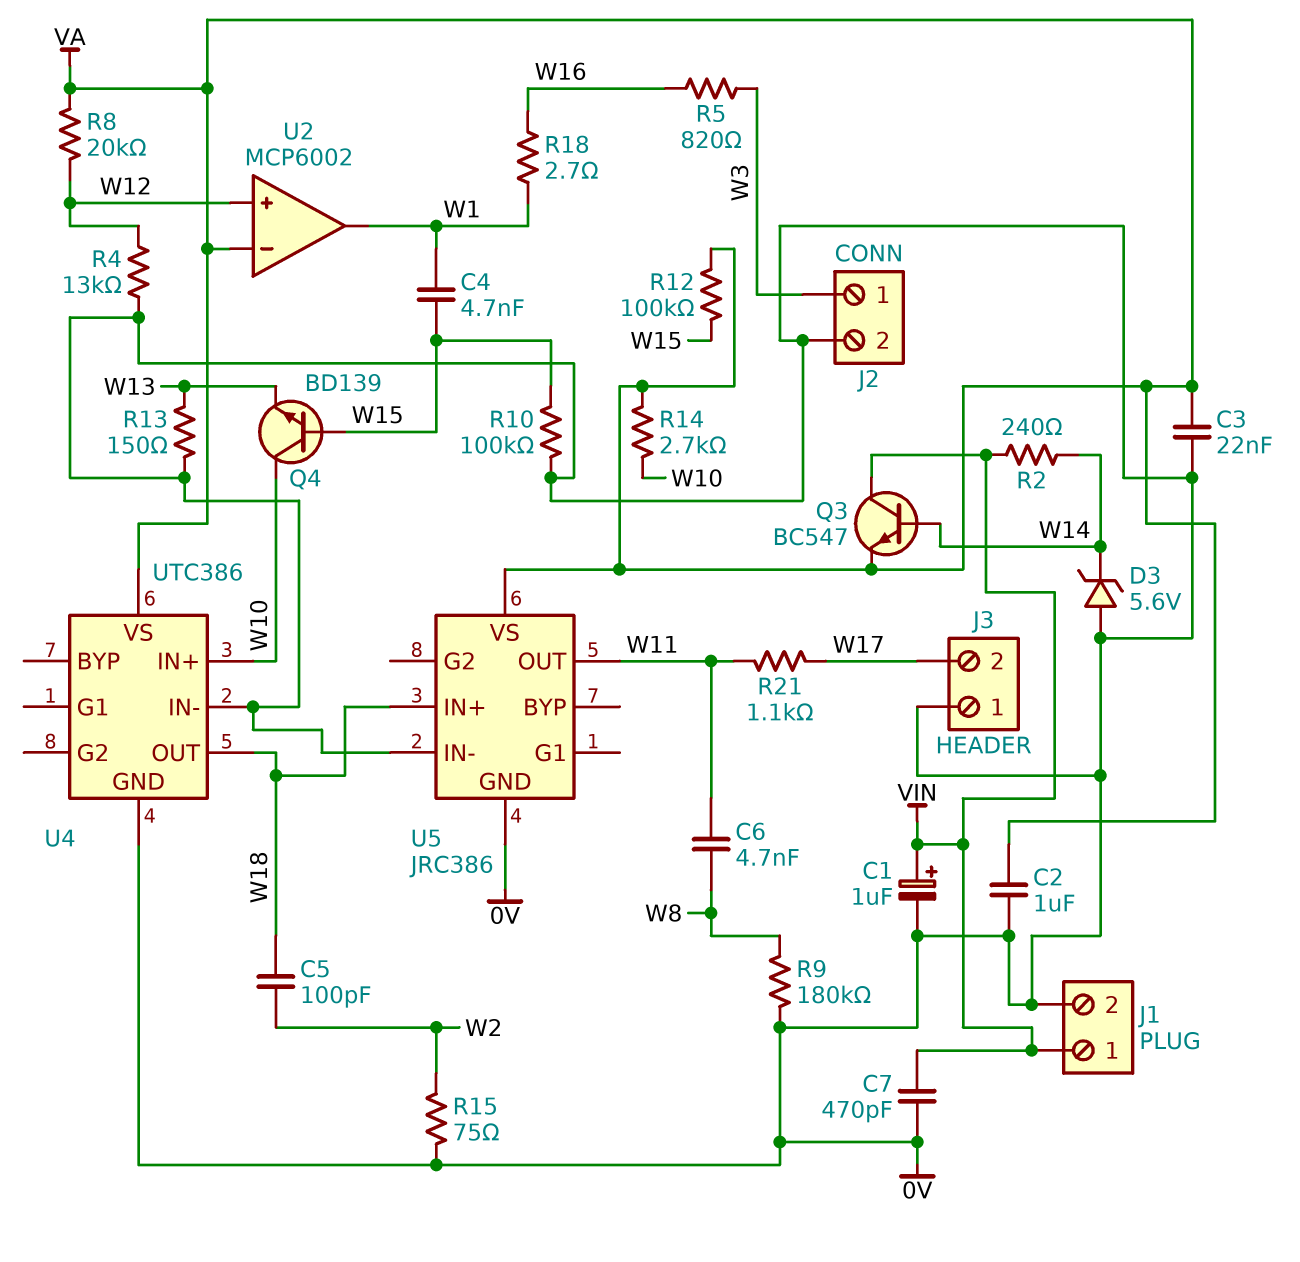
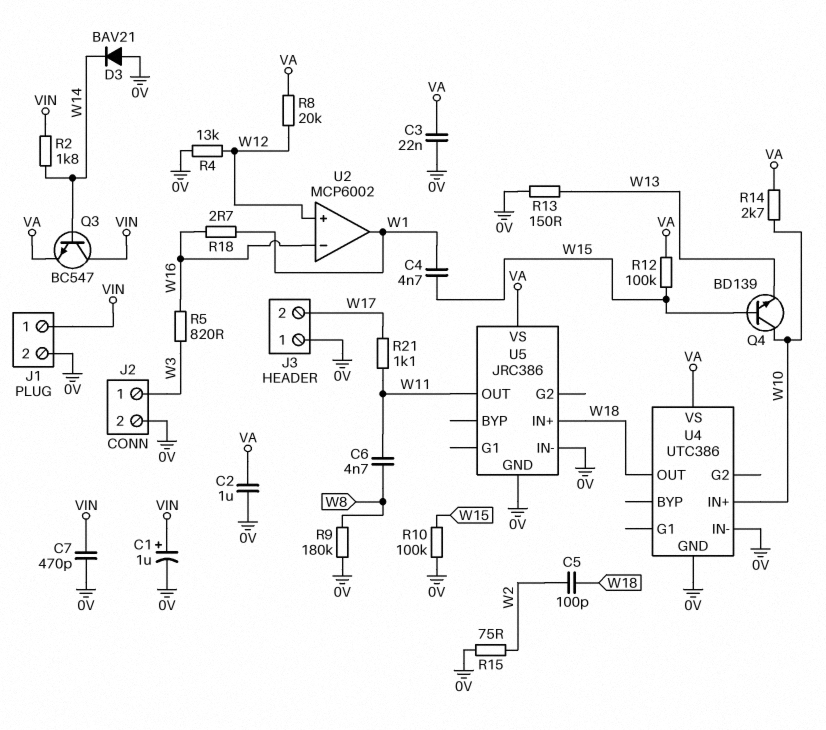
D3: zener 5.6V (A 0V, K W14) -> diode BAV21 (A 0V, K W14)
R2: 240 (VIN, W14) -> 1.8k (VIN, W14)
U2 pin in-: VA -> W16

